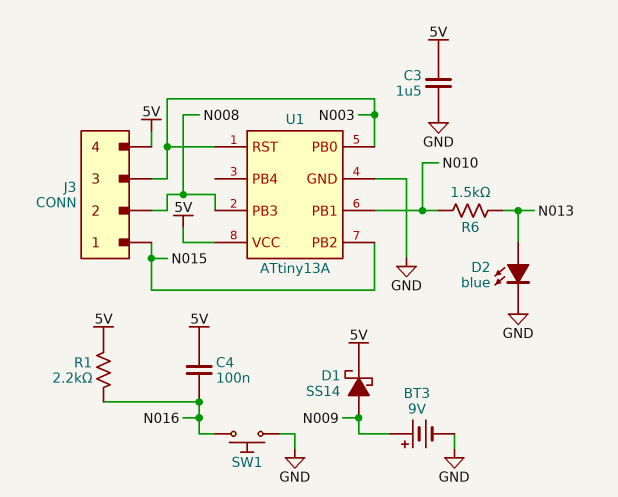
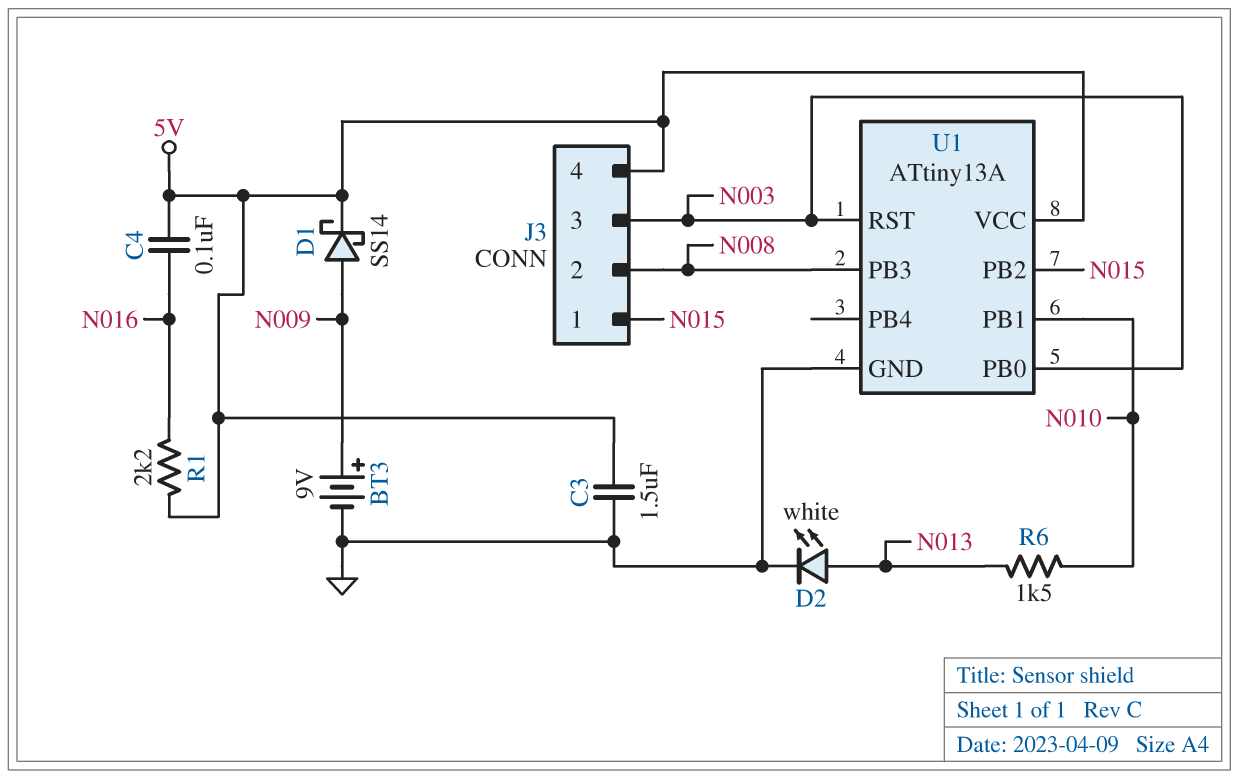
D2: LED blue (A N013, K GND) -> LED white (A N013, K GND)
SW1: button (GND, N016) -> none

